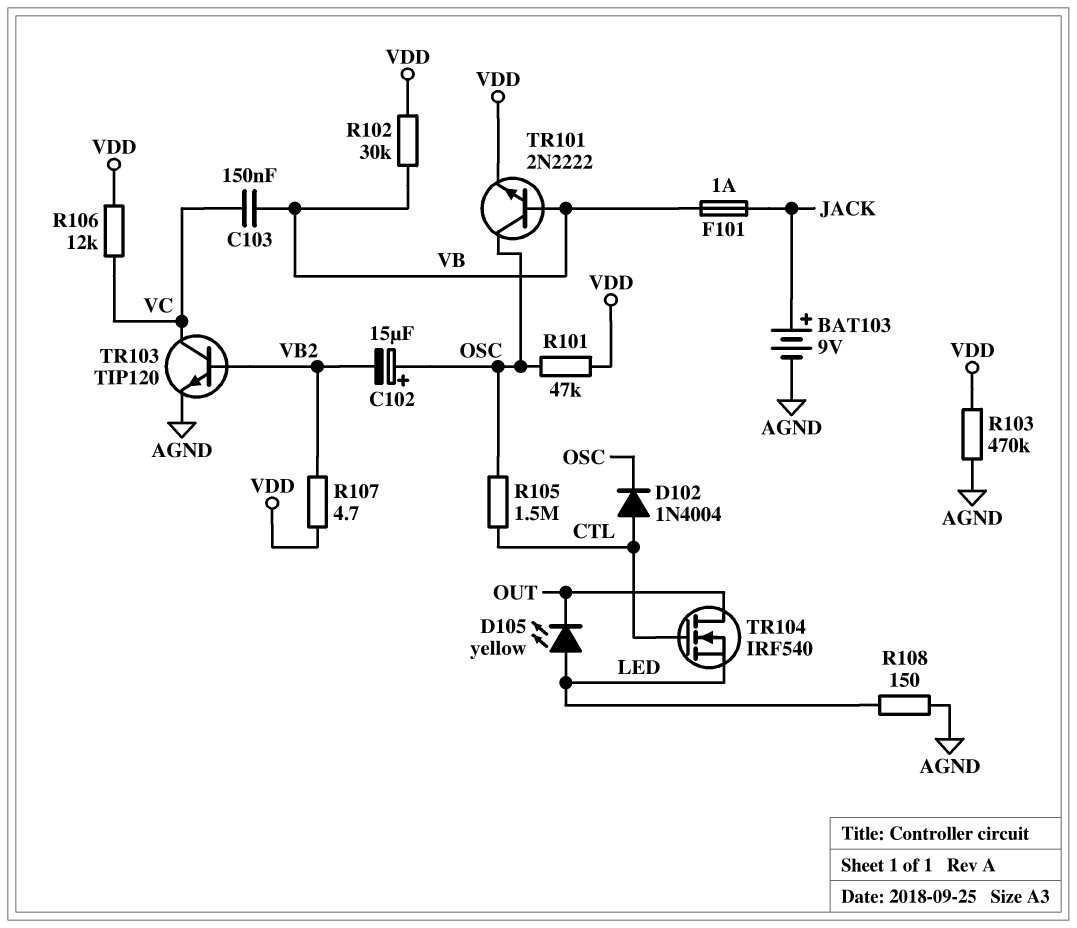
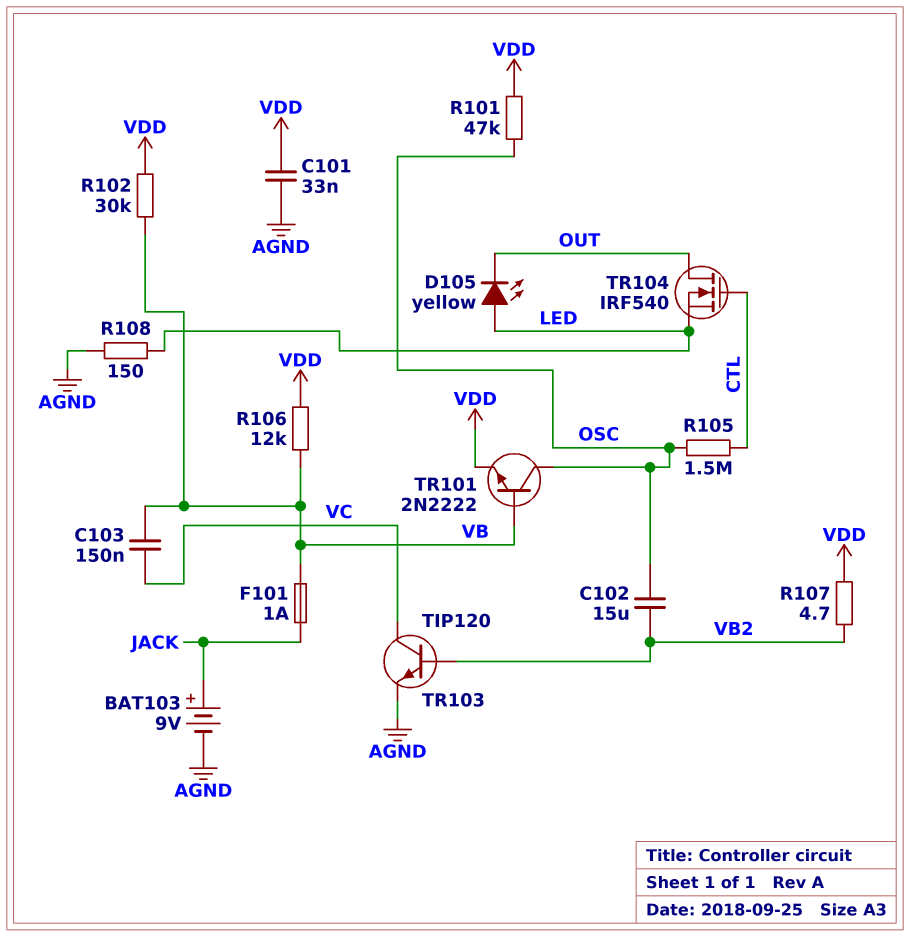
C101: none -> 33nF (AGND, VDD)
C102: 15uF (plus OSC, minus VB2) -> 15uF (OSC, VB2)
D102: diode 1N4004 (A CTL, K OSC) -> none
R103: 470k (AGND, VDD) -> none
R106: 12k (VC, VDD) -> 12k (VB, VDD)

